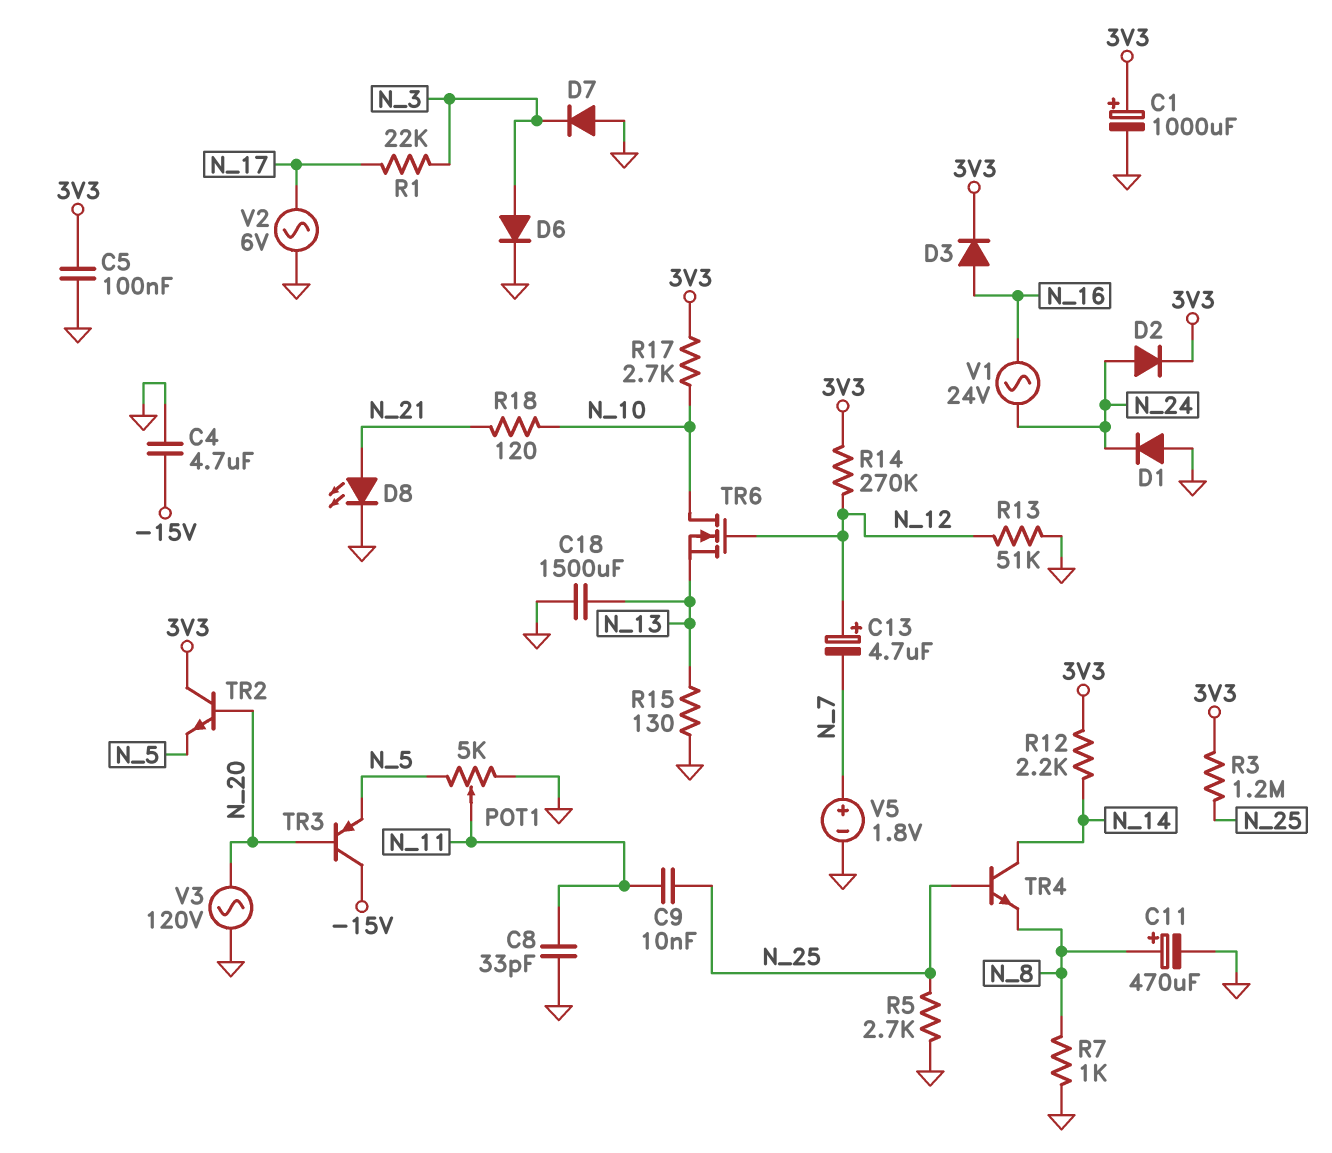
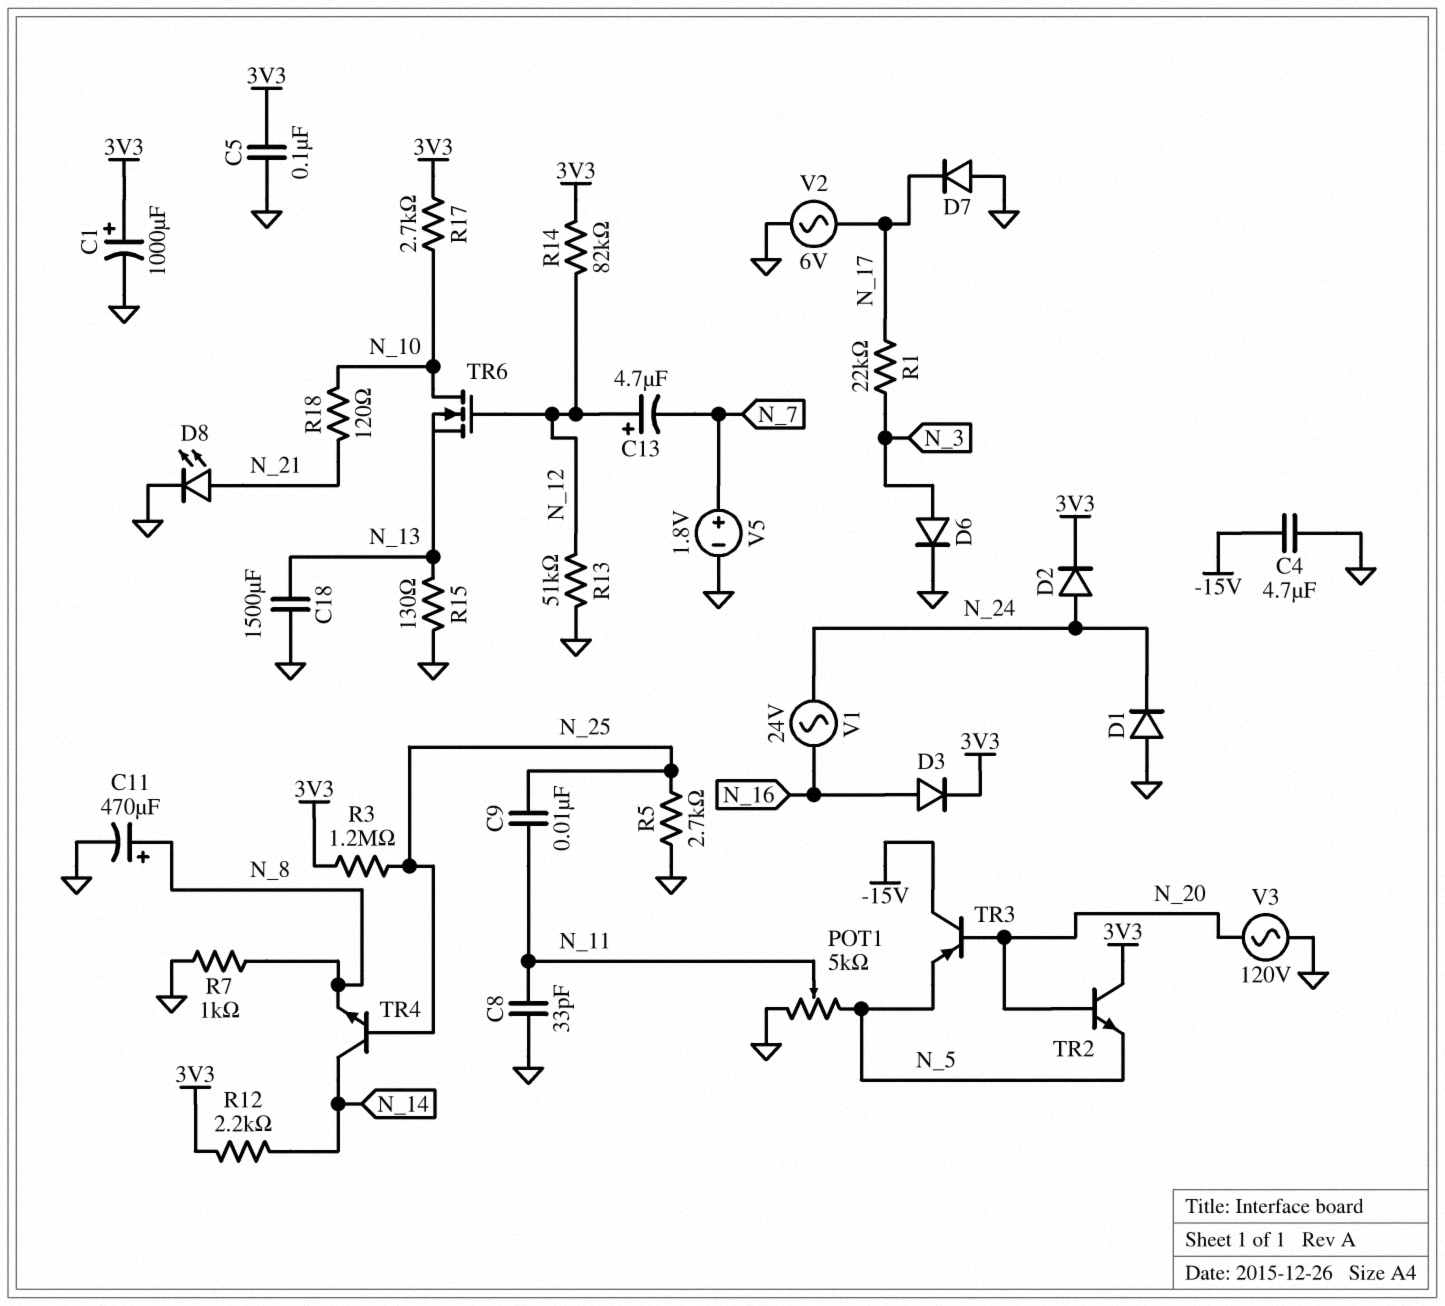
D7: diode (A GND, K N_3) -> diode (A GND, K N_17)
R14: 270k (3V3, N_12) -> 82k (3V3, N_12)

